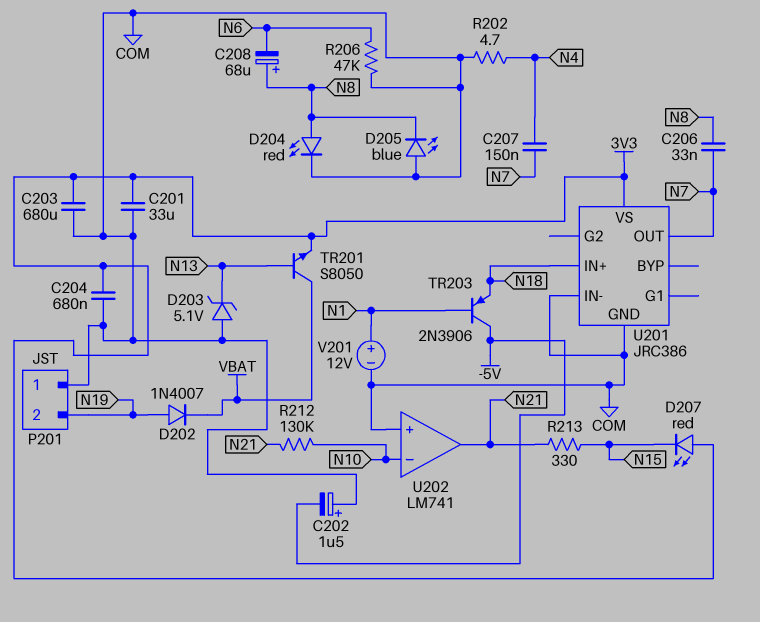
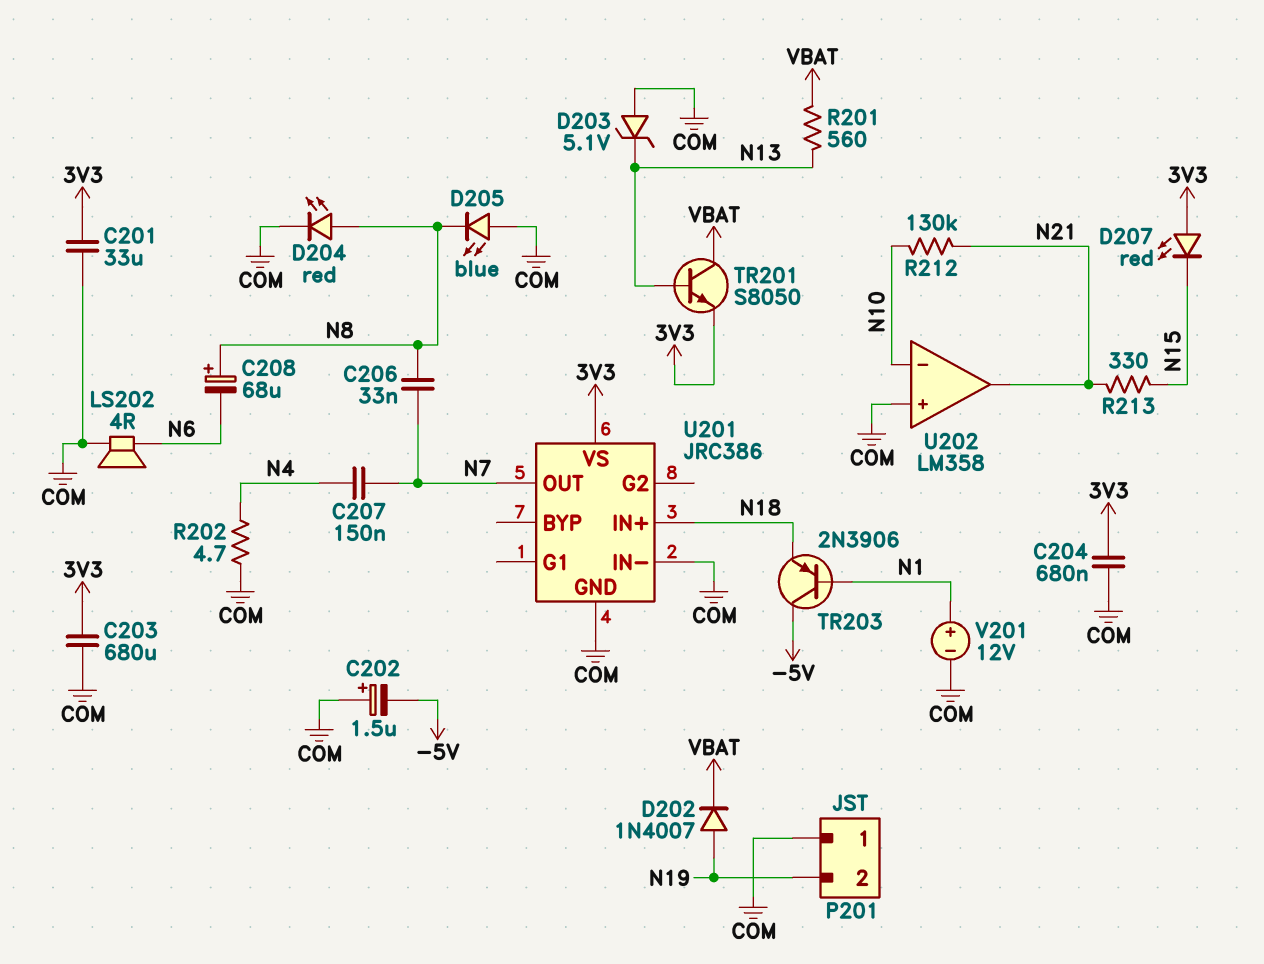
LS202: none -> speaker 4R (COM, N6)
R201: none -> 560 (N13, VBAT)
R206: 47k (COM, N6) -> none
U202: LM741 -> LM358

